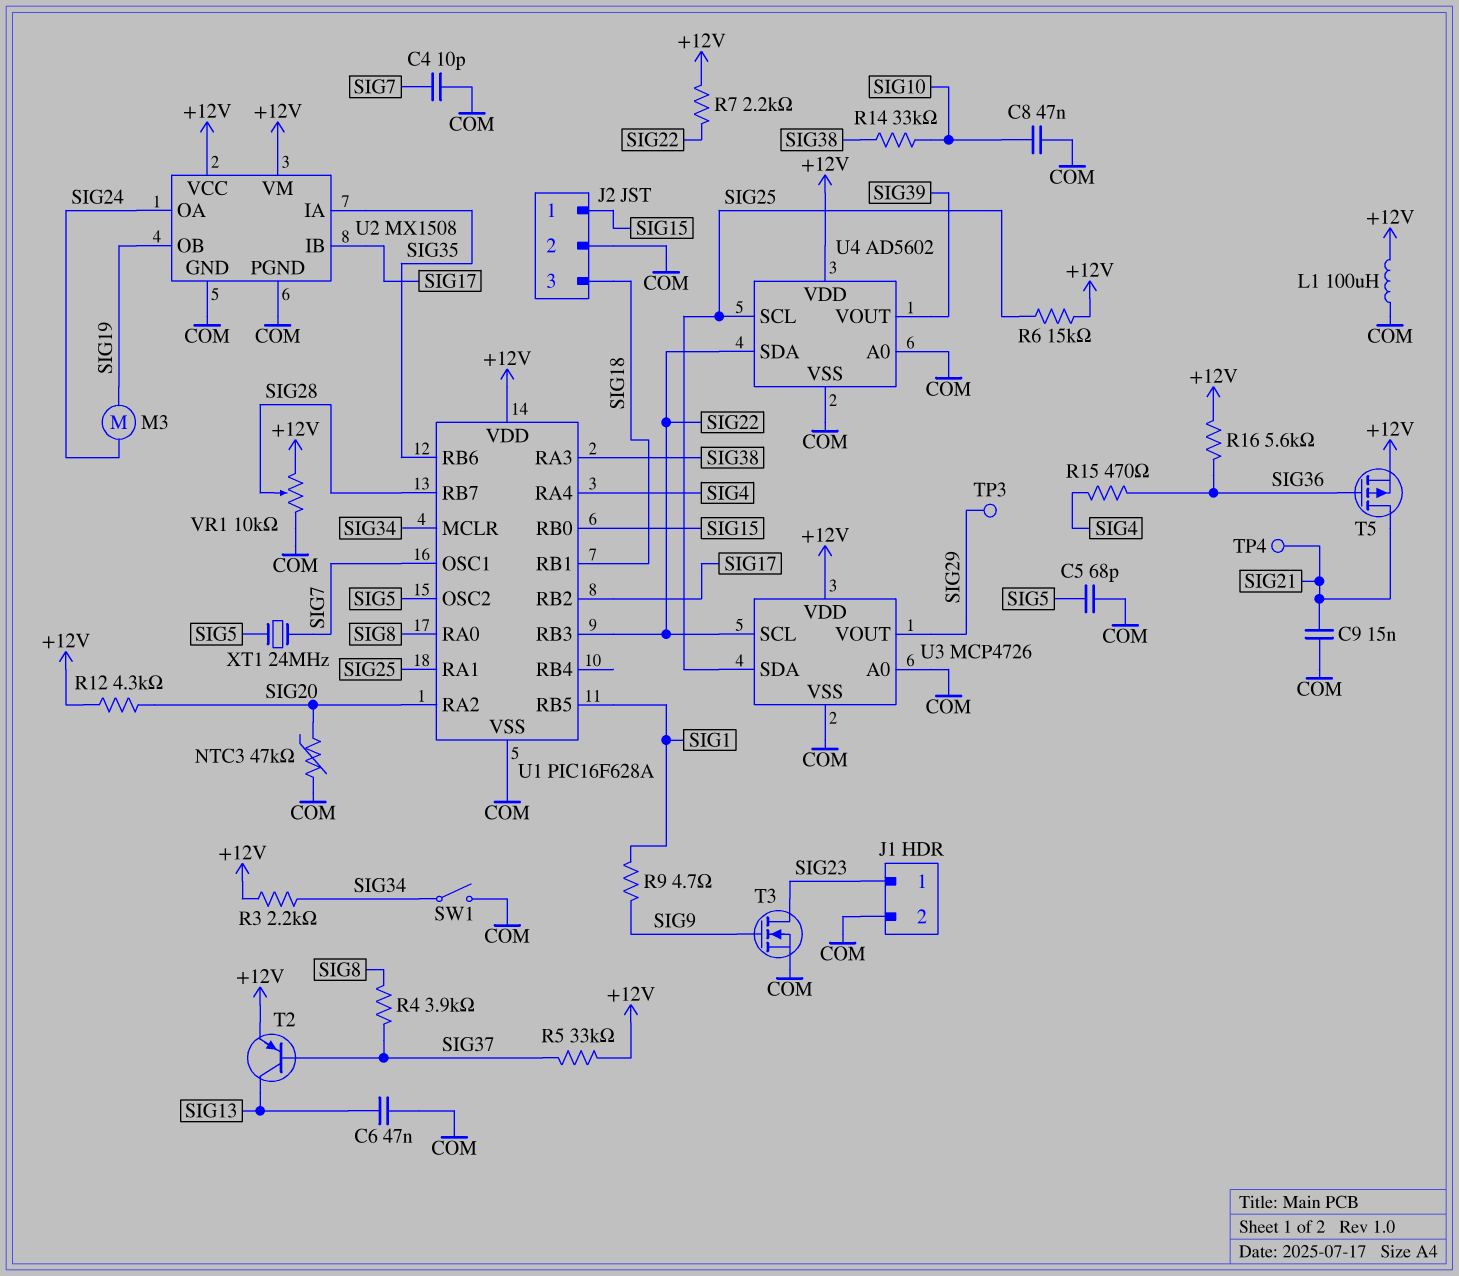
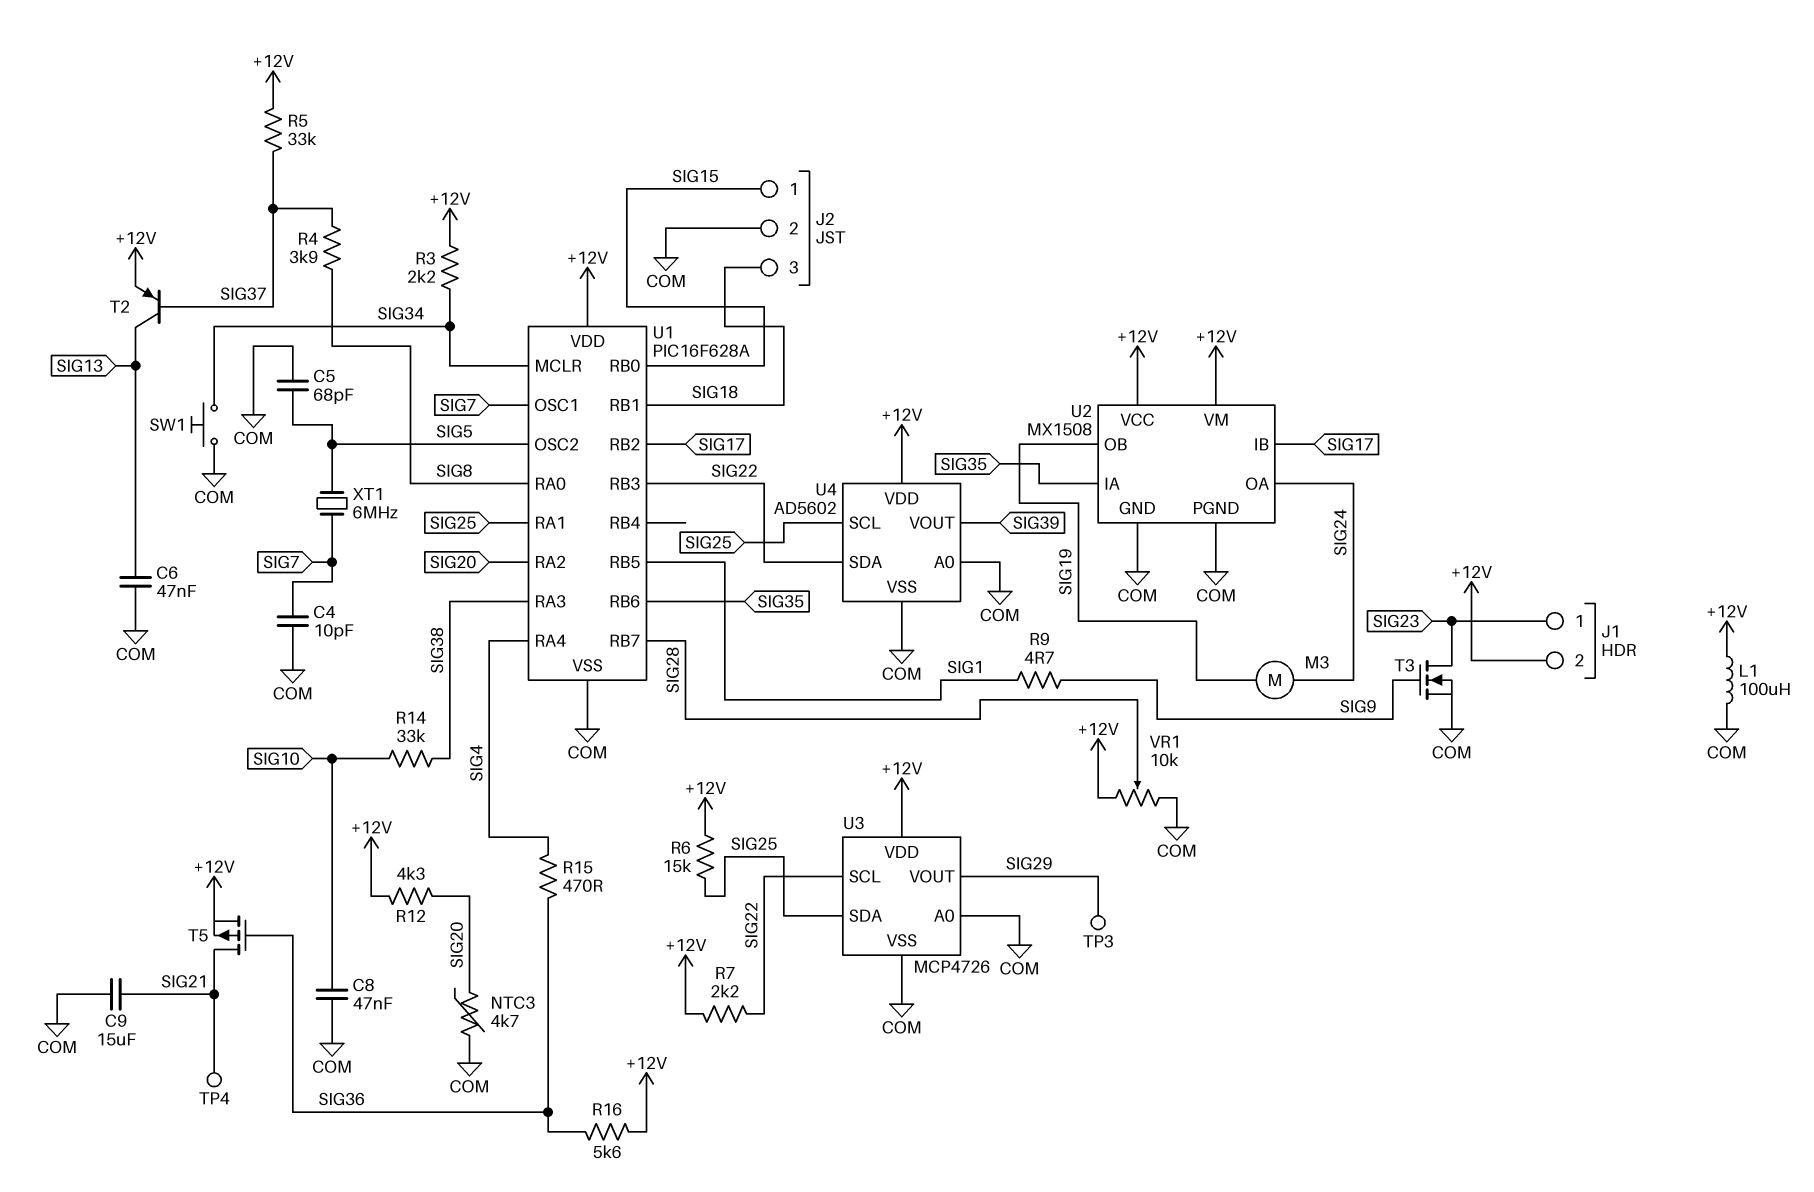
C9: 15nF (COM, SIG21) -> 15uF (COM, SIG21)
J1 pin 2: COM -> +12V
NTC3: 47k (COM, SIG20) -> 4.7k (COM, SIG20)
SW1: switch (COM, SIG34) -> button (COM, SIG34)
XT1: 24MHz (SIG5, SIG7) -> 6MHz (SIG5, SIG7)

